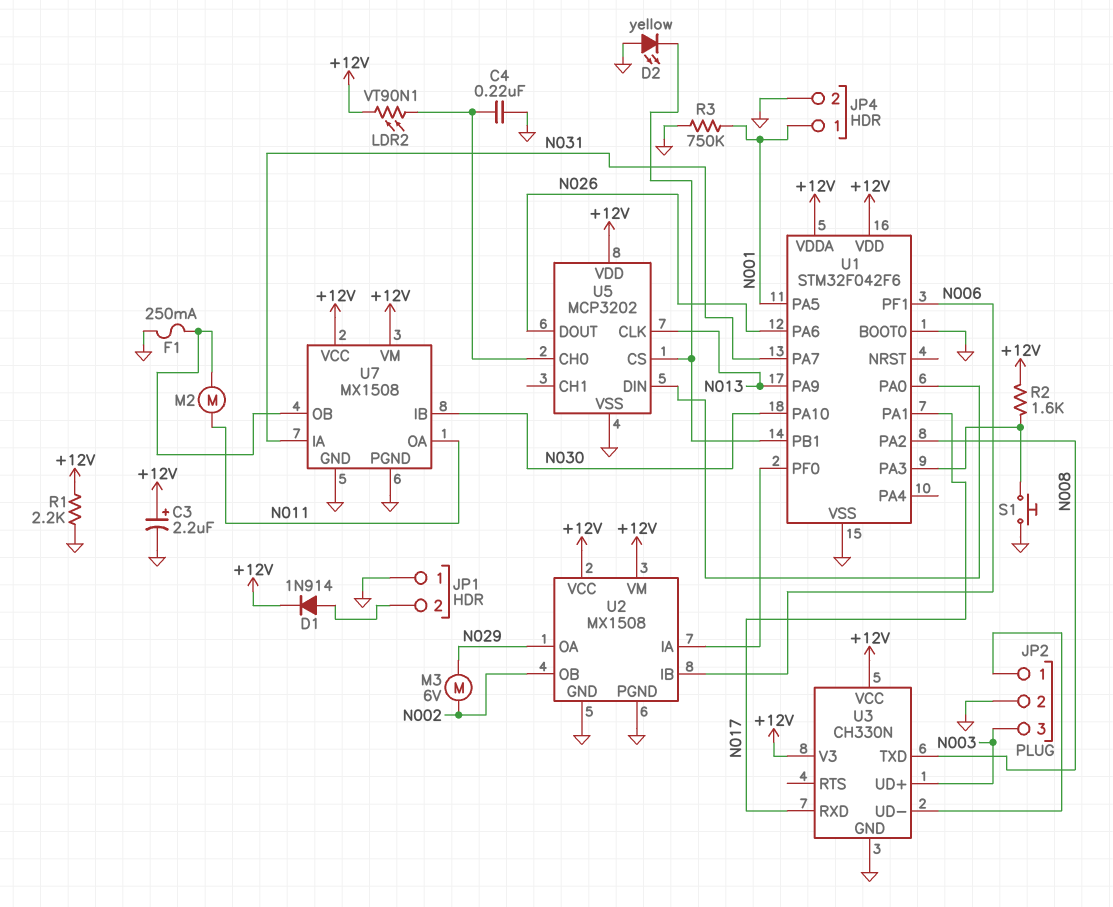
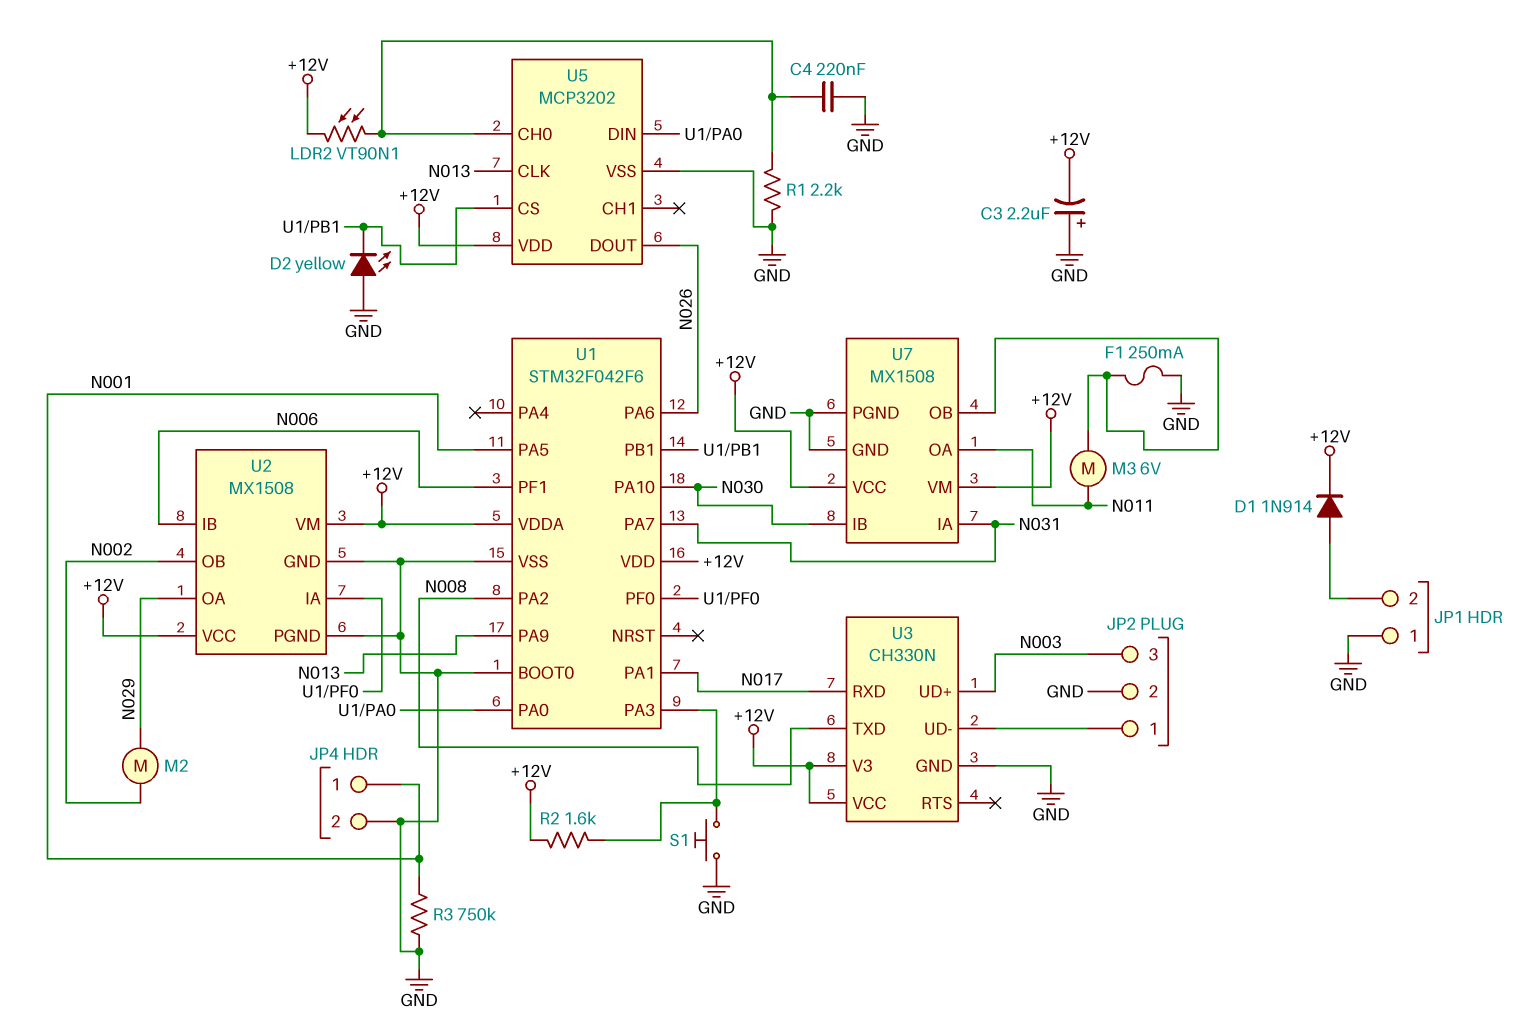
C3: 2.2uF (plus +12V, minus GND) -> 2.2uF (plus GND, minus +12V)
M2: motor (N011, U7/OB) -> motor (N002, N029)
M3: motor 6V (N002, N029) -> motor 6V (N011, U7/OB)
R1: 2.2k (+12V, GND) -> 2.2k (GND, U5/CH0)

